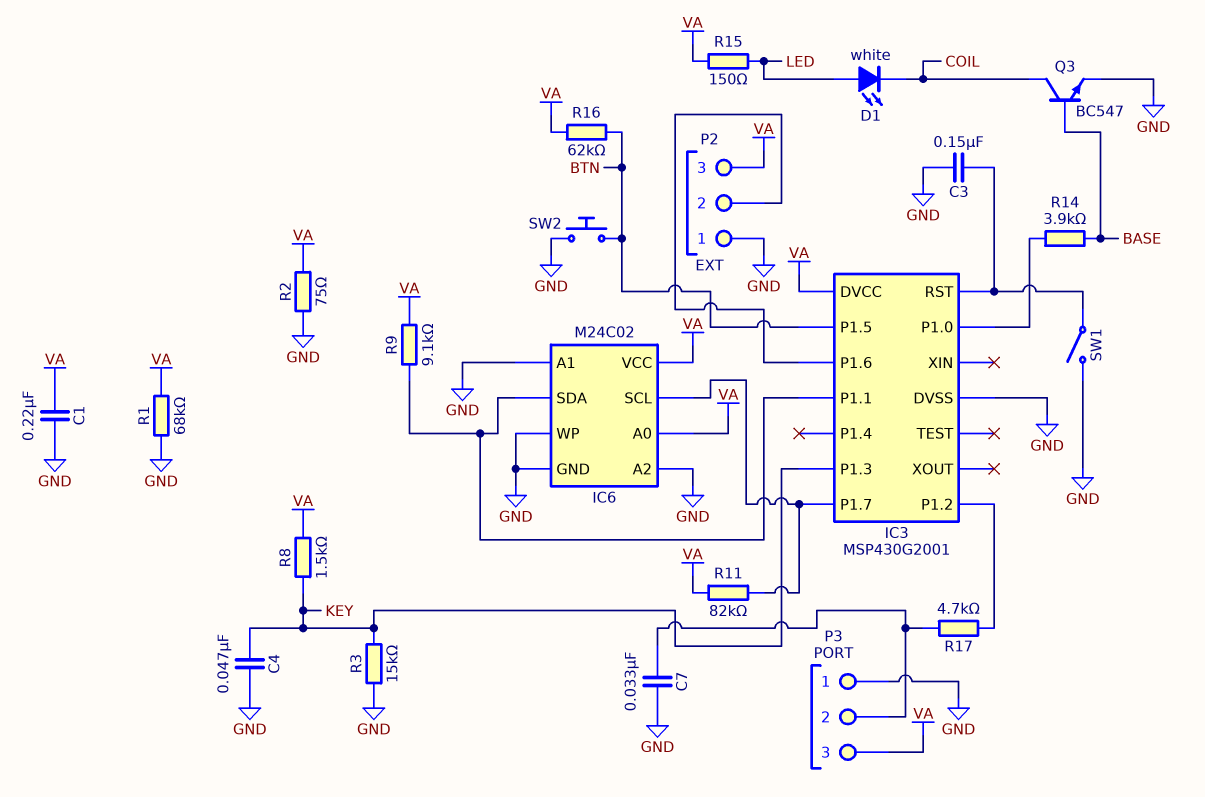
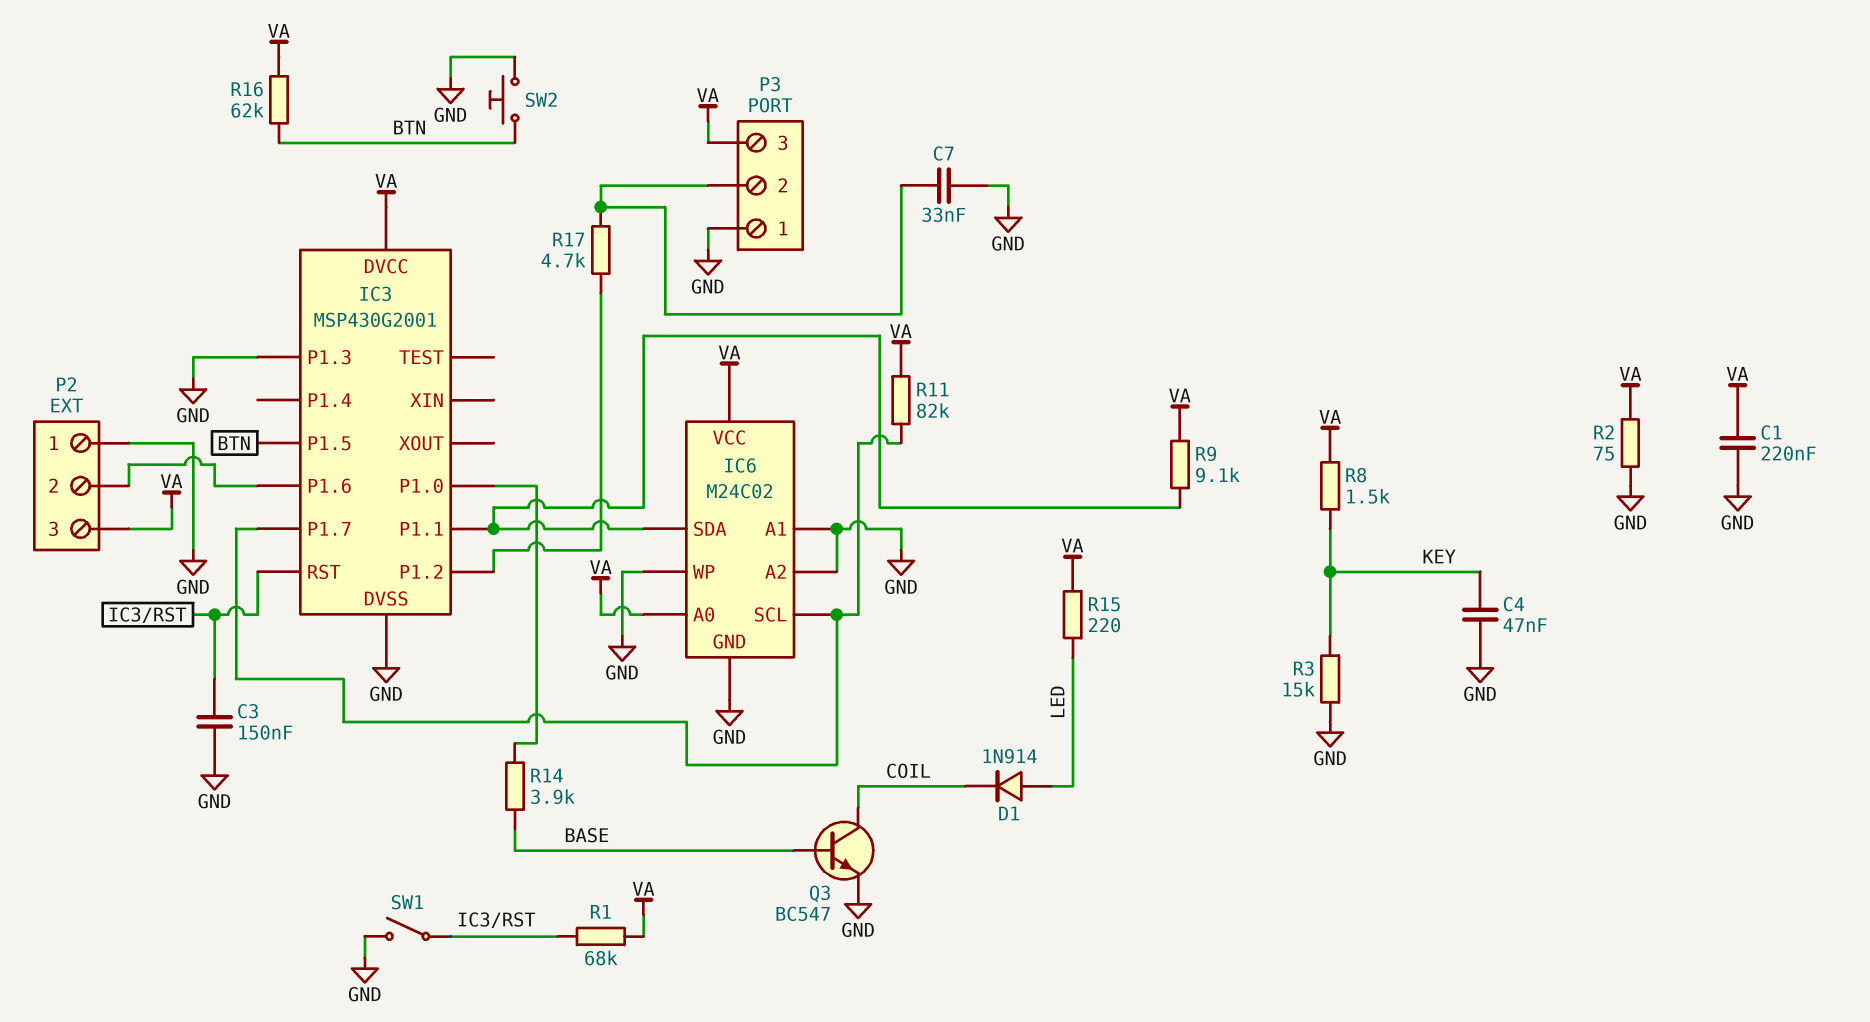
D1: LED white (A LED, K COIL) -> diode 1N914 (A LED, K COIL)
IC3 pin P1.3: KEY -> GND
R1: 68k (GND, VA) -> 68k (IC3/RST, VA)
R15: 150 (LED, VA) -> 220 (LED, VA)

